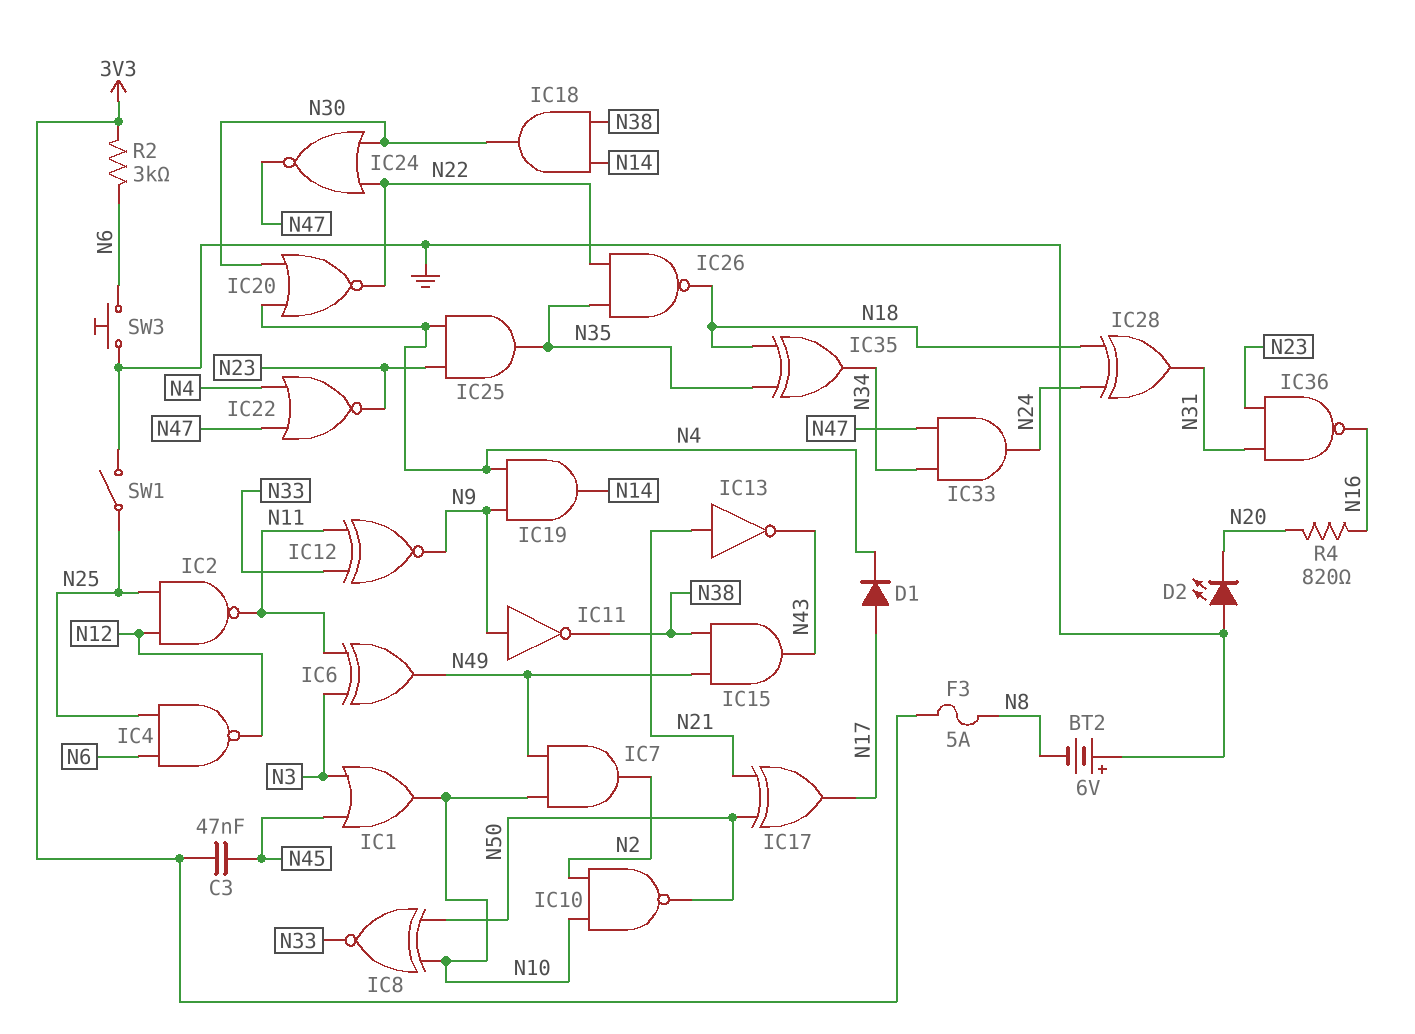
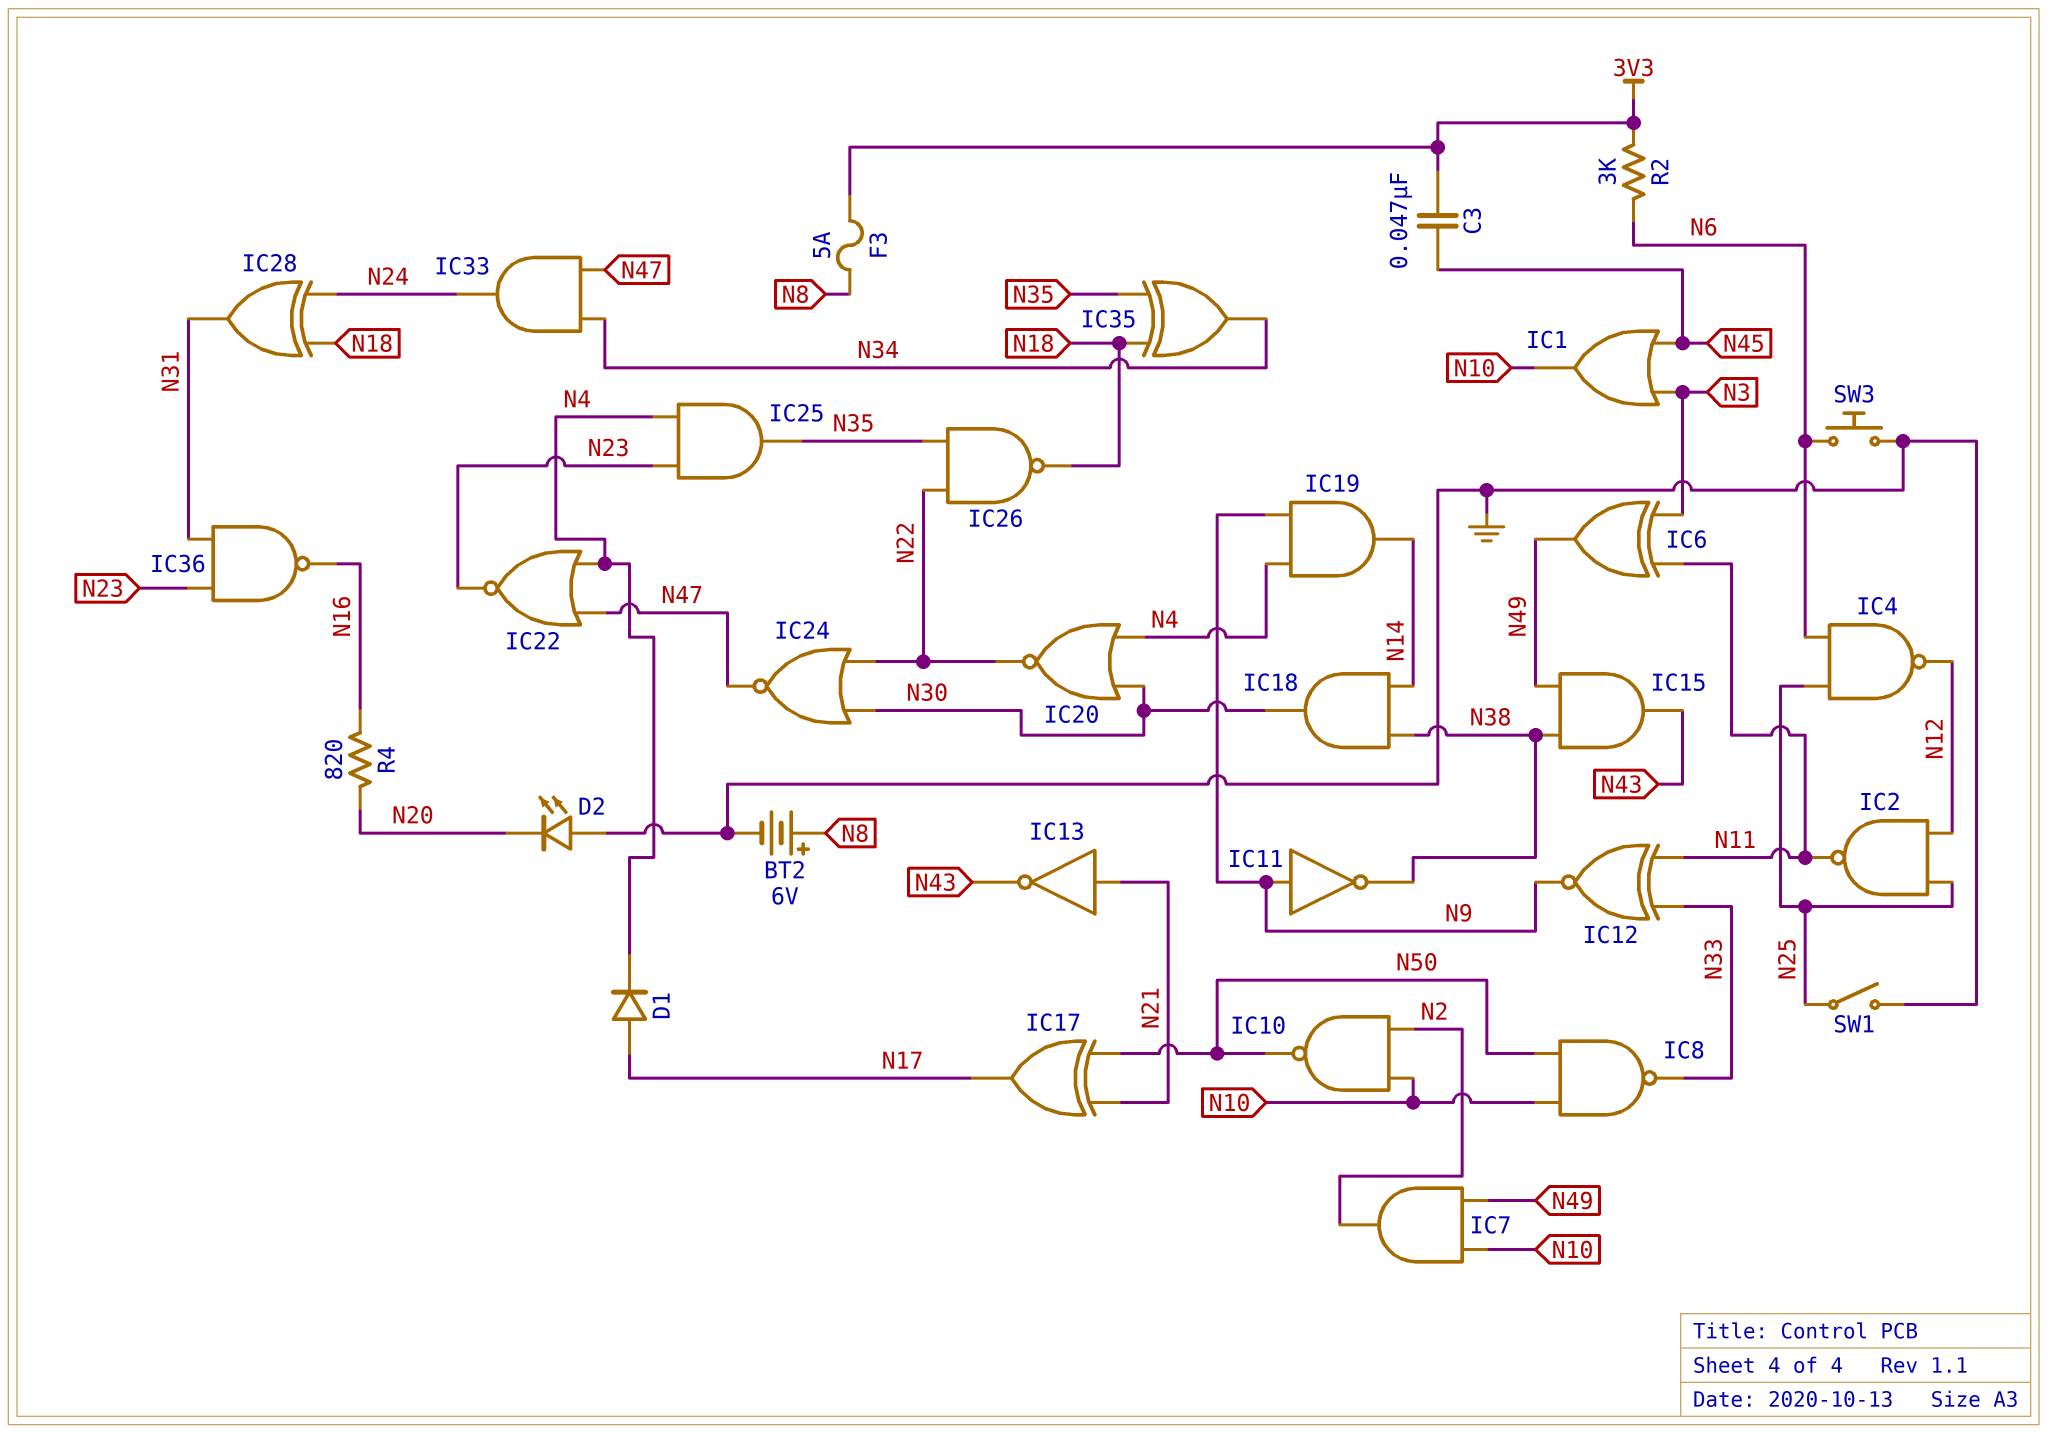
BT2: 6V (plus GND, minus N8) -> 6V (plus N8, minus GND)
IC8: XNOR (in N10, in N50, out N33) -> NAND (in N10, in N50, out N33)

